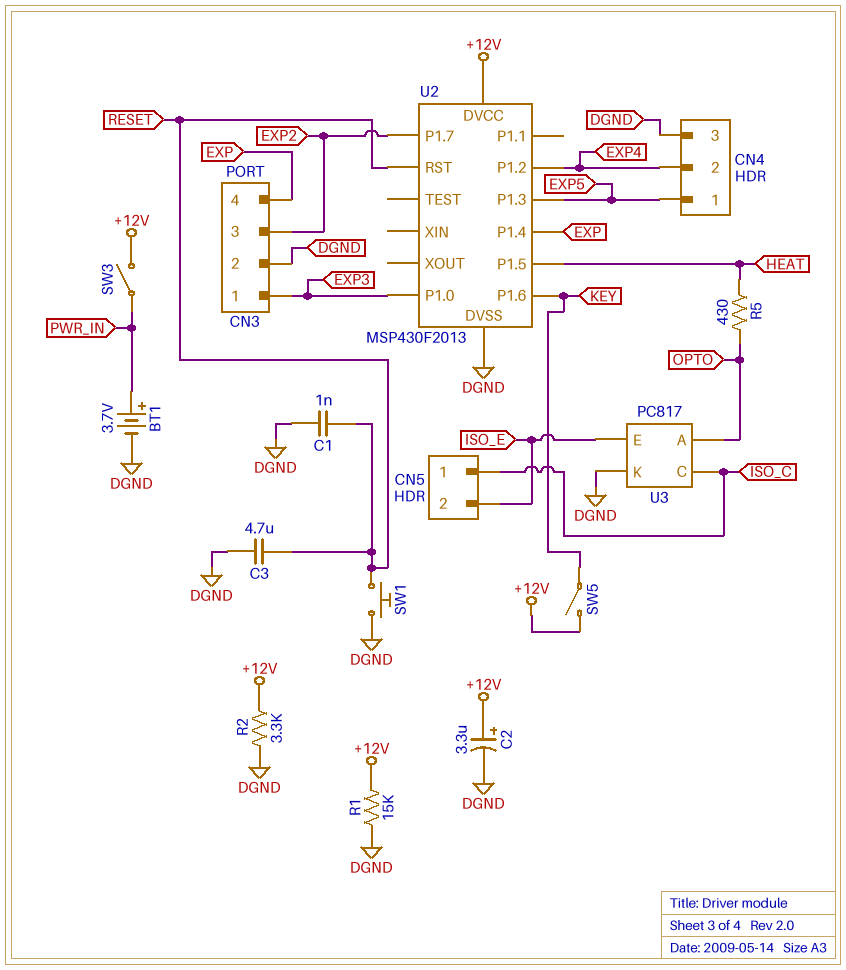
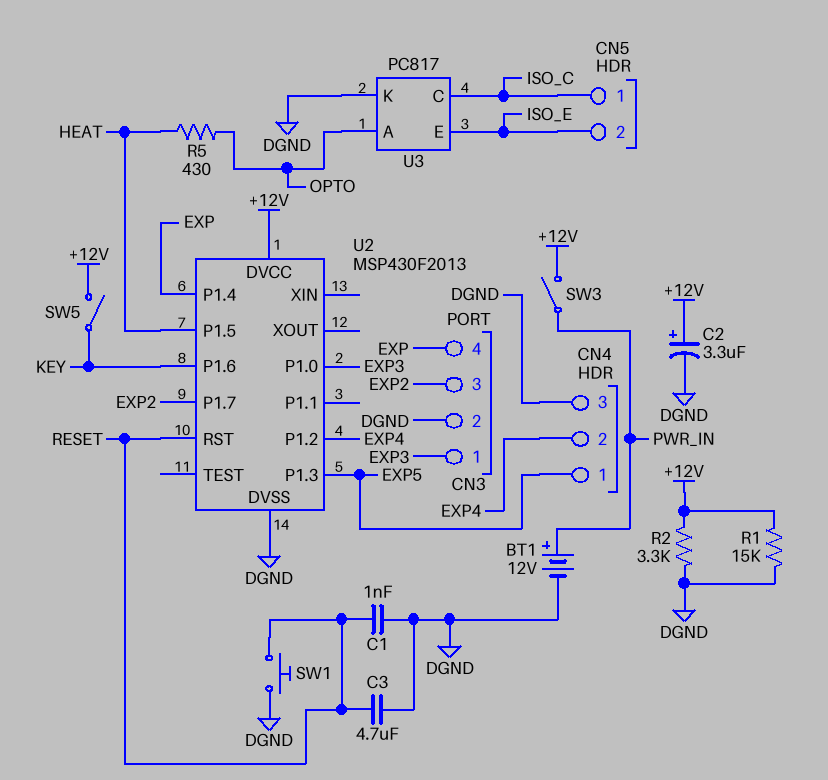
BT1: 3.7V (plus PWR_IN, minus DGND) -> 12V (plus PWR_IN, minus DGND)

